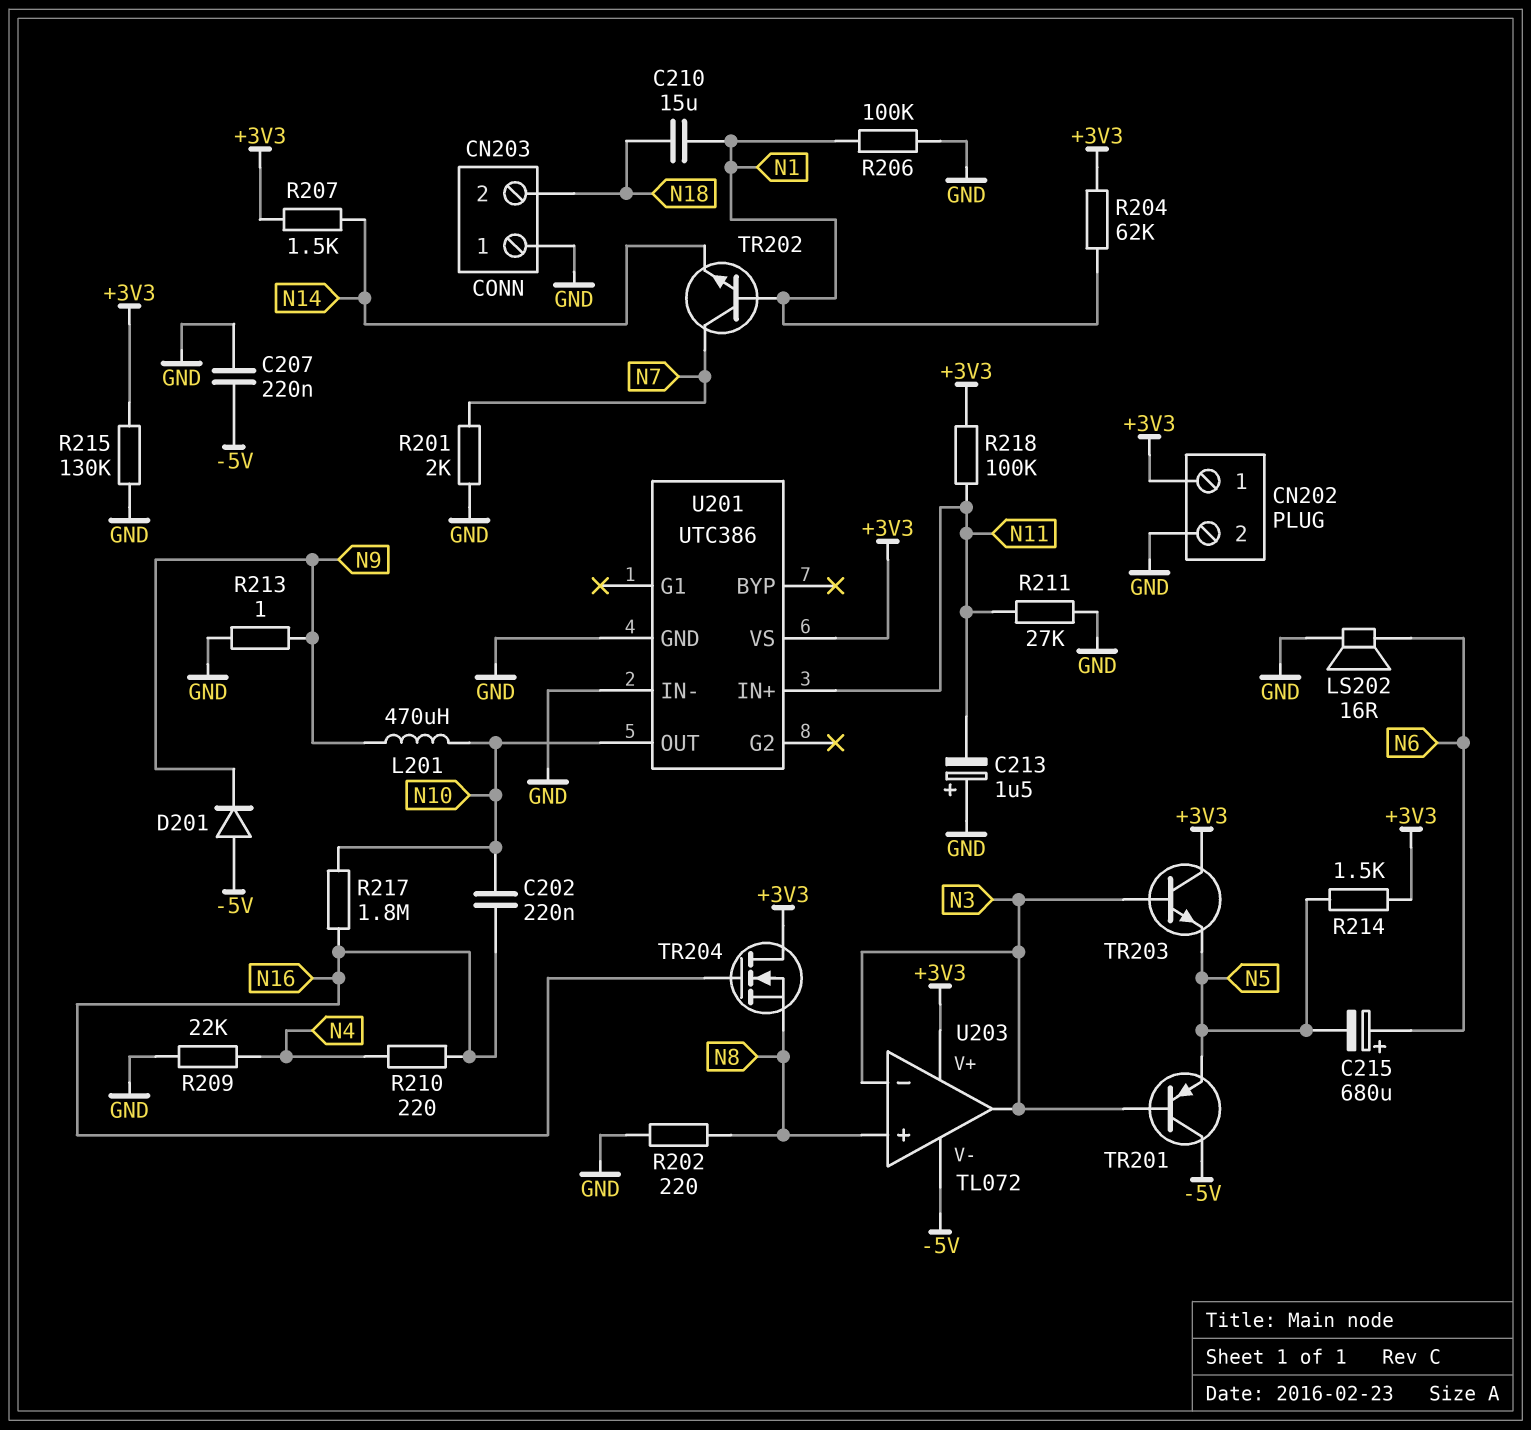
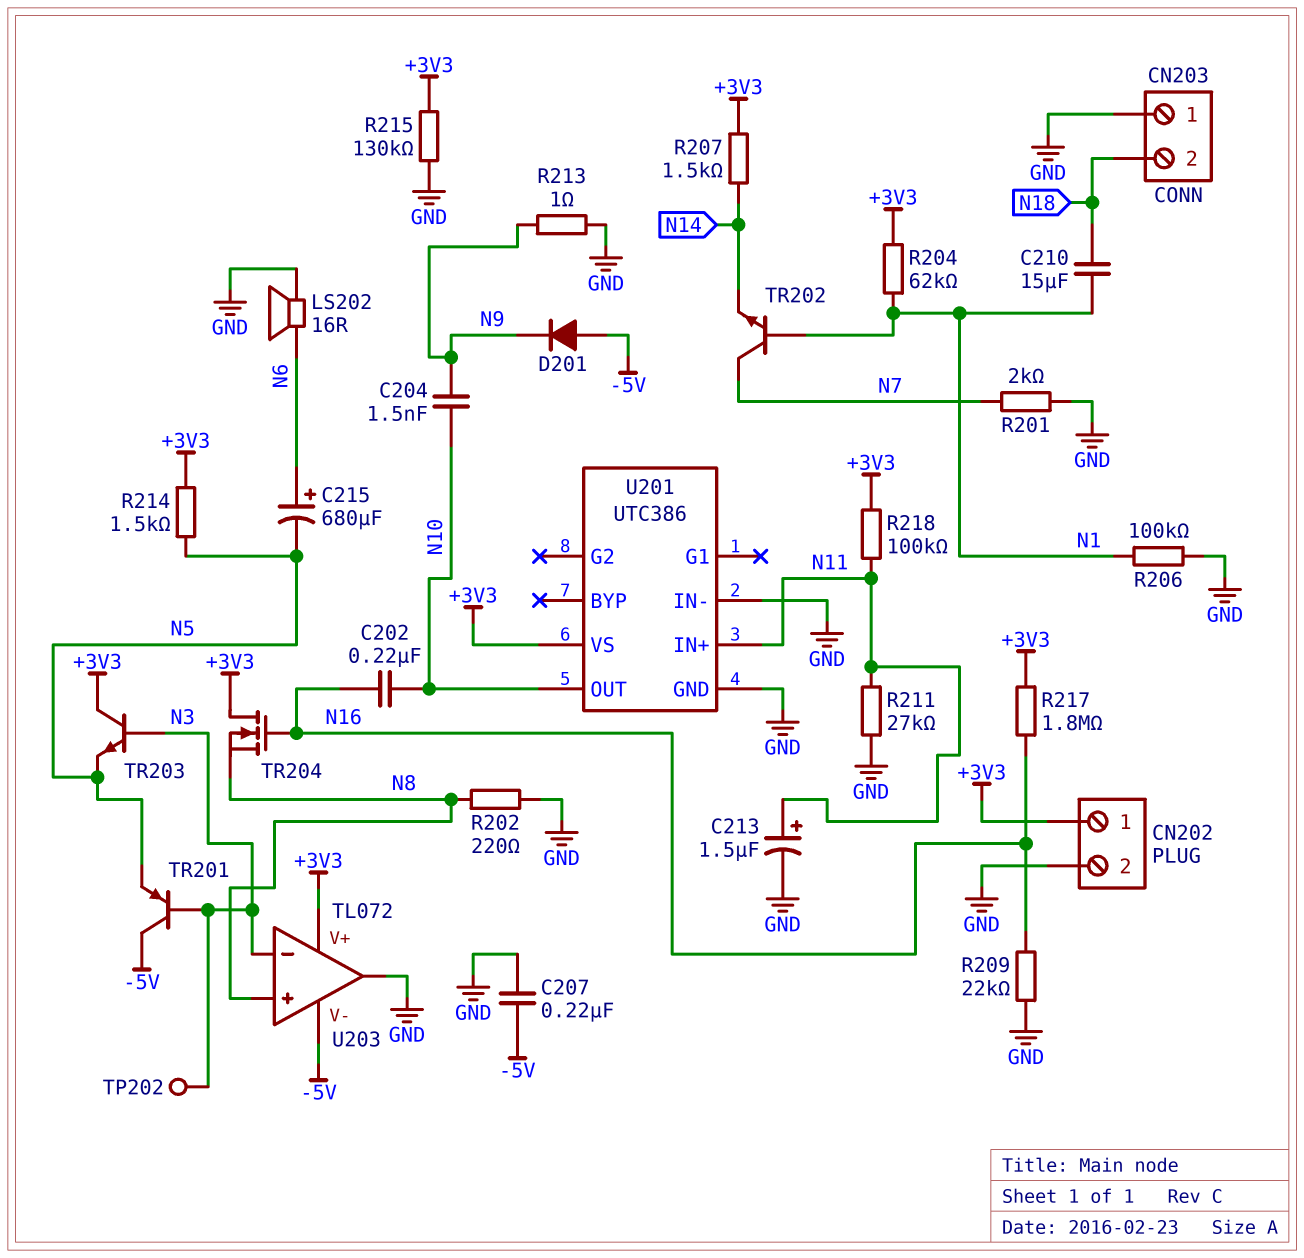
C204: none -> 1.5nF (N9, N10)
C213: 1.5uF (plus GND, minus N11) -> 1.5uF (plus N11, minus GND)
L201: 470uH (N9, N10) -> none
R209: 22k (GND, N4) -> 22k (GND, N16)
R210: 220 (N4, N16) -> none
R217: 1.8M (N10, N16) -> 1.8M (+3V3, N16)
TP202: none -> test point (N3)
U203 pin out: N3 -> GND

